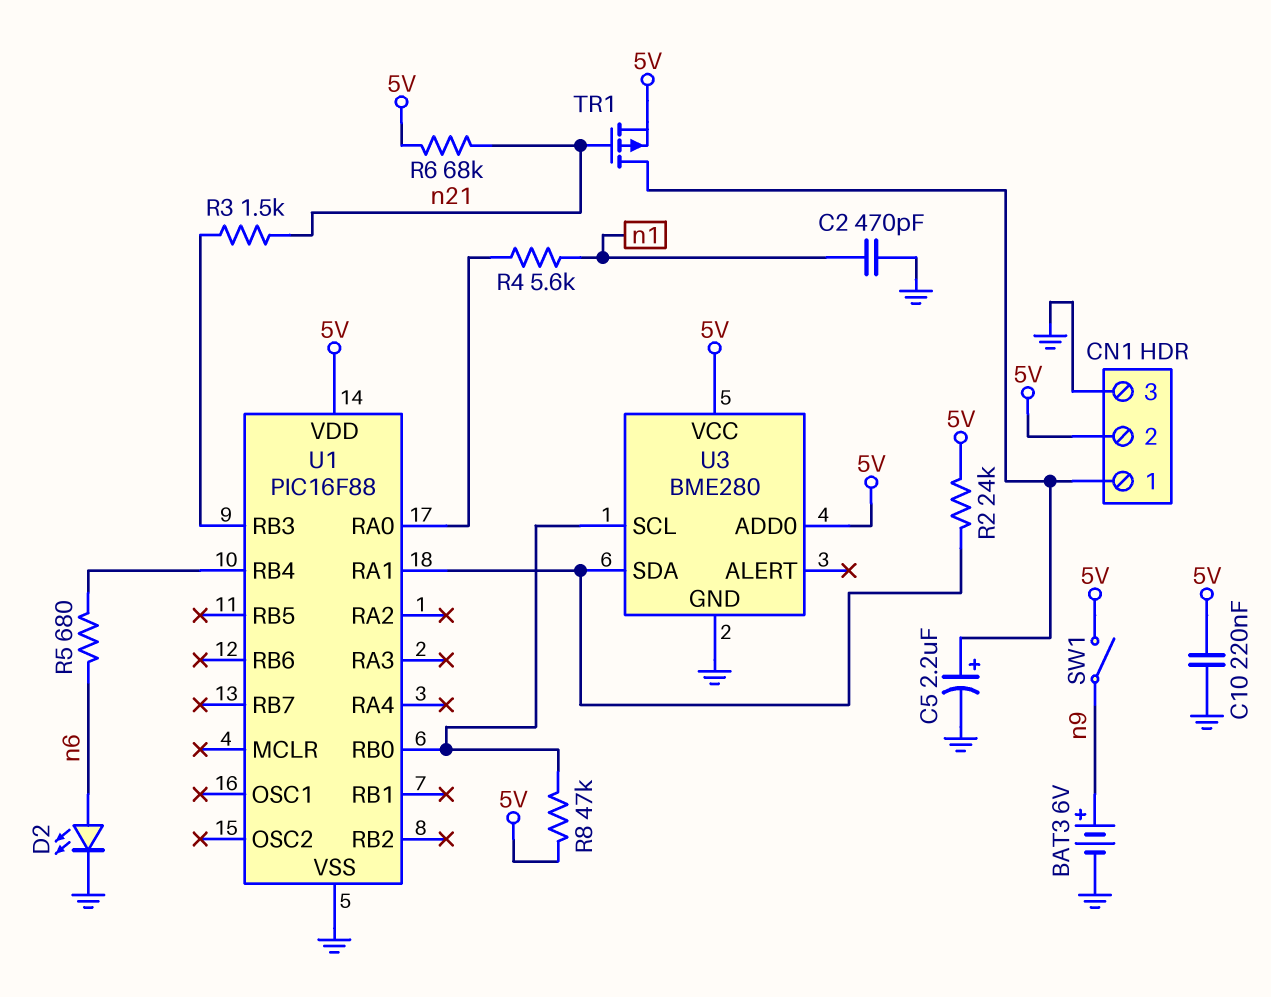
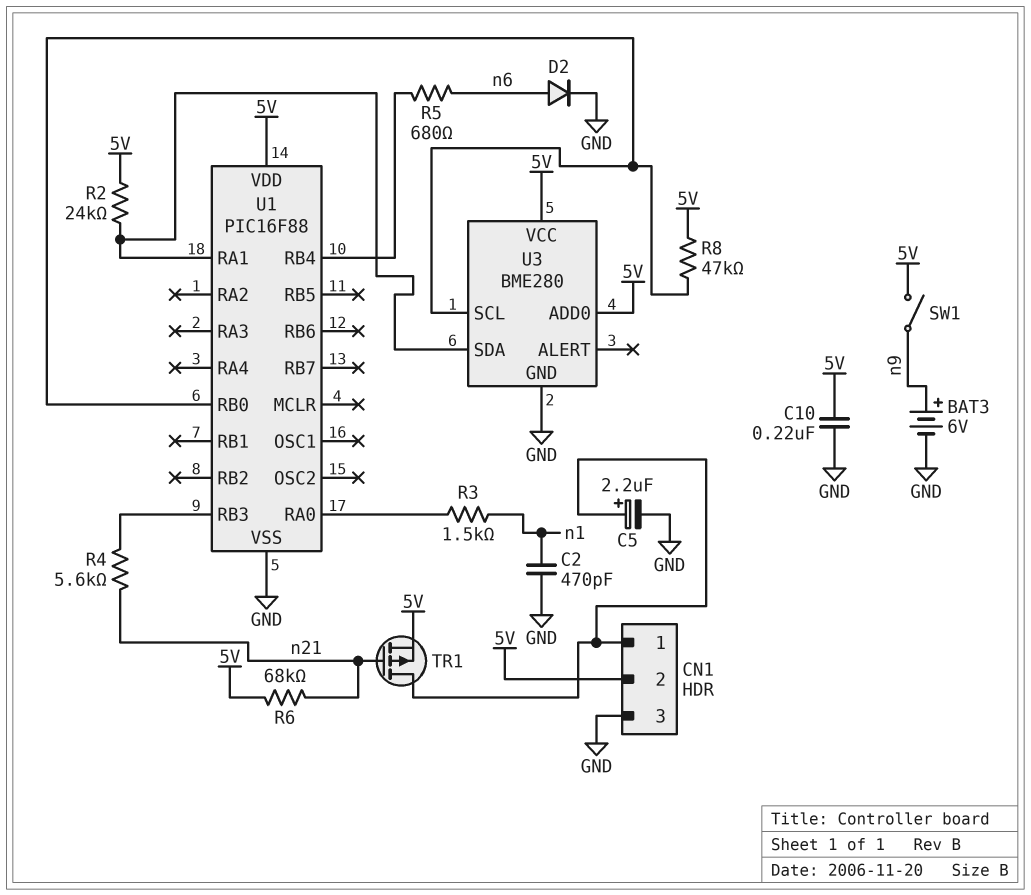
D2: LED (A n6, K GND) -> diode (A n6, K GND)
R3: 1.5k (U1/RB3, n21) -> 1.5k (U1/RA0, n1)
R4: 5.6k (U1/RA0, n1) -> 5.6k (U1/RB3, n21)

